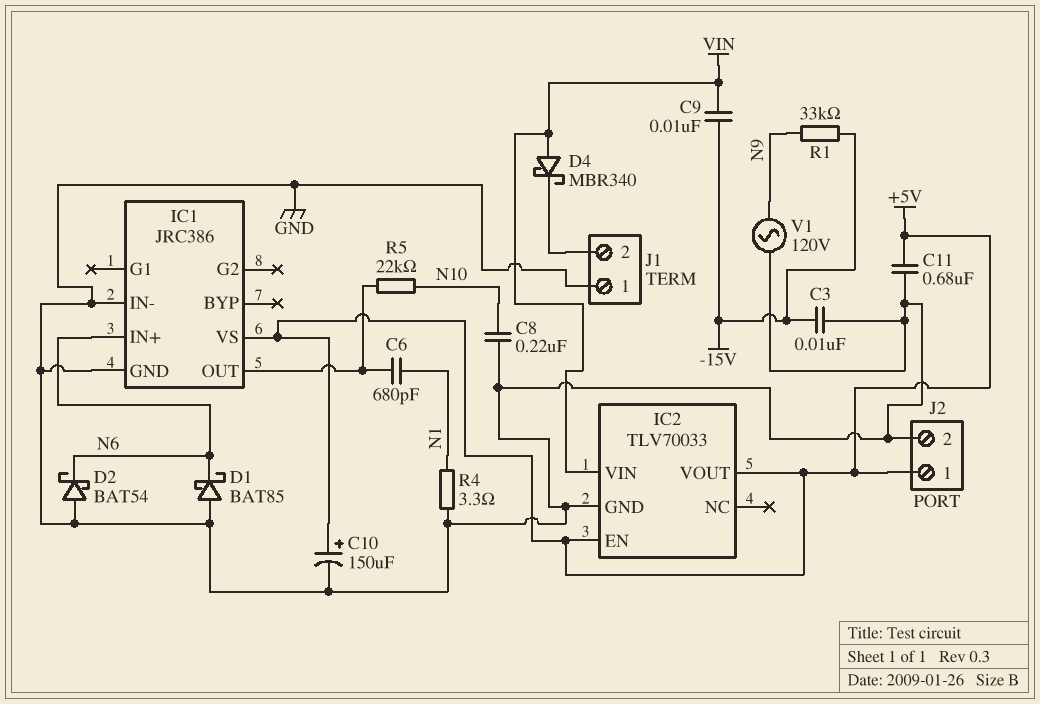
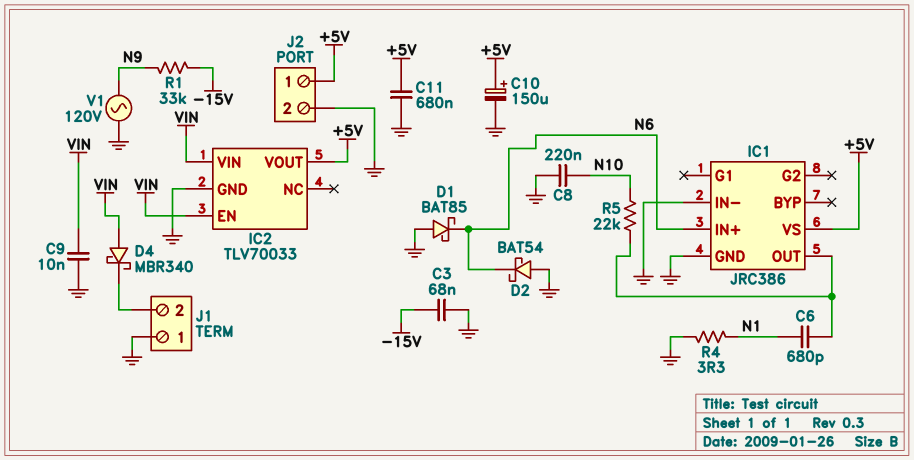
C3: 10nF (-15V, GND) -> 68nF (-15V, GND)
C9: 10nF (-15V, VIN) -> 10nF (GND, VIN)
IC2 pin EN: +5V -> VIN

